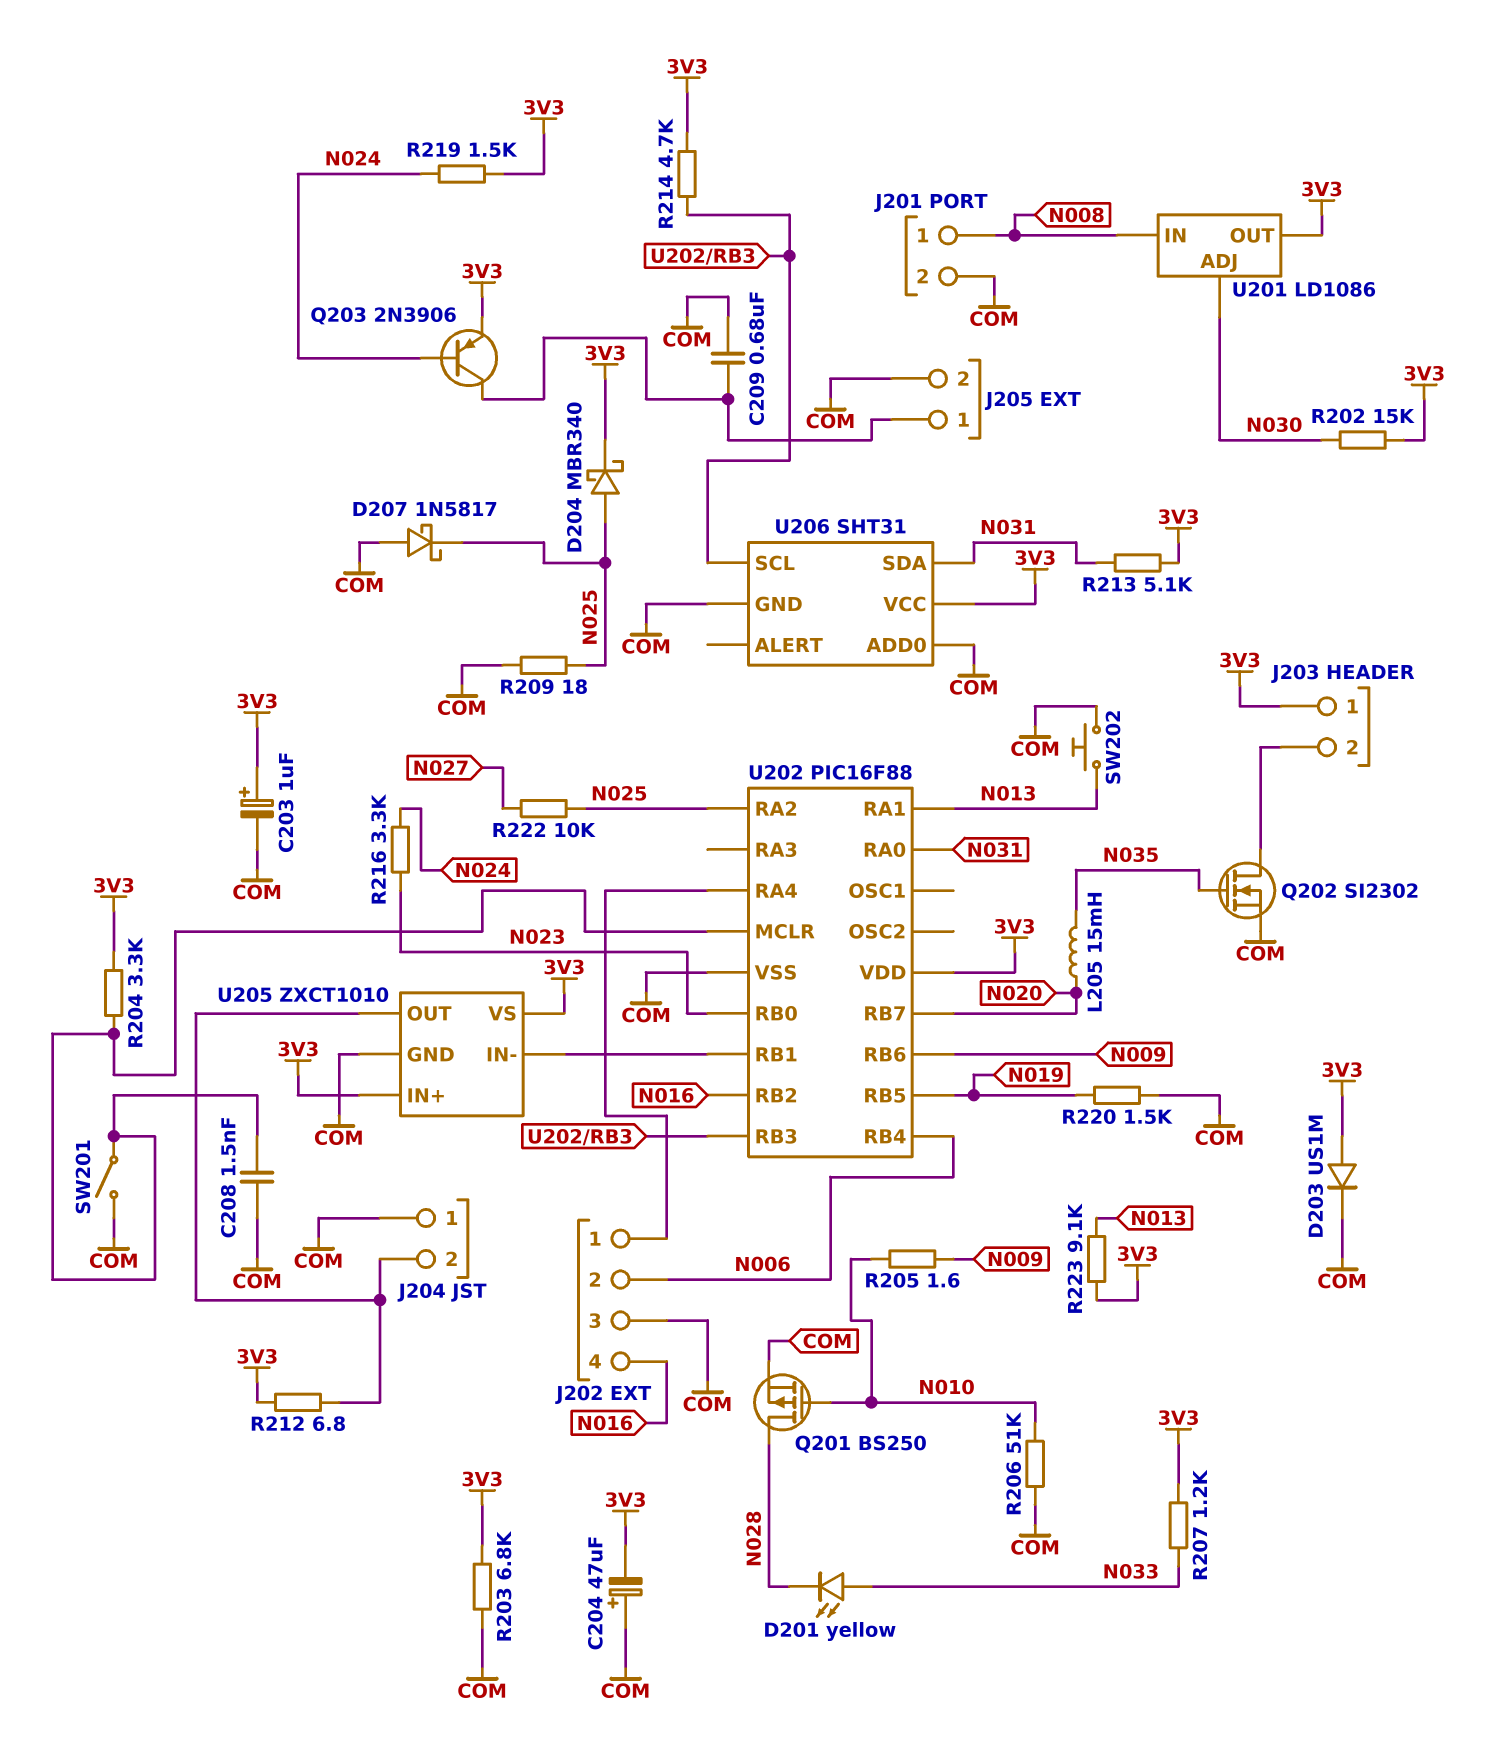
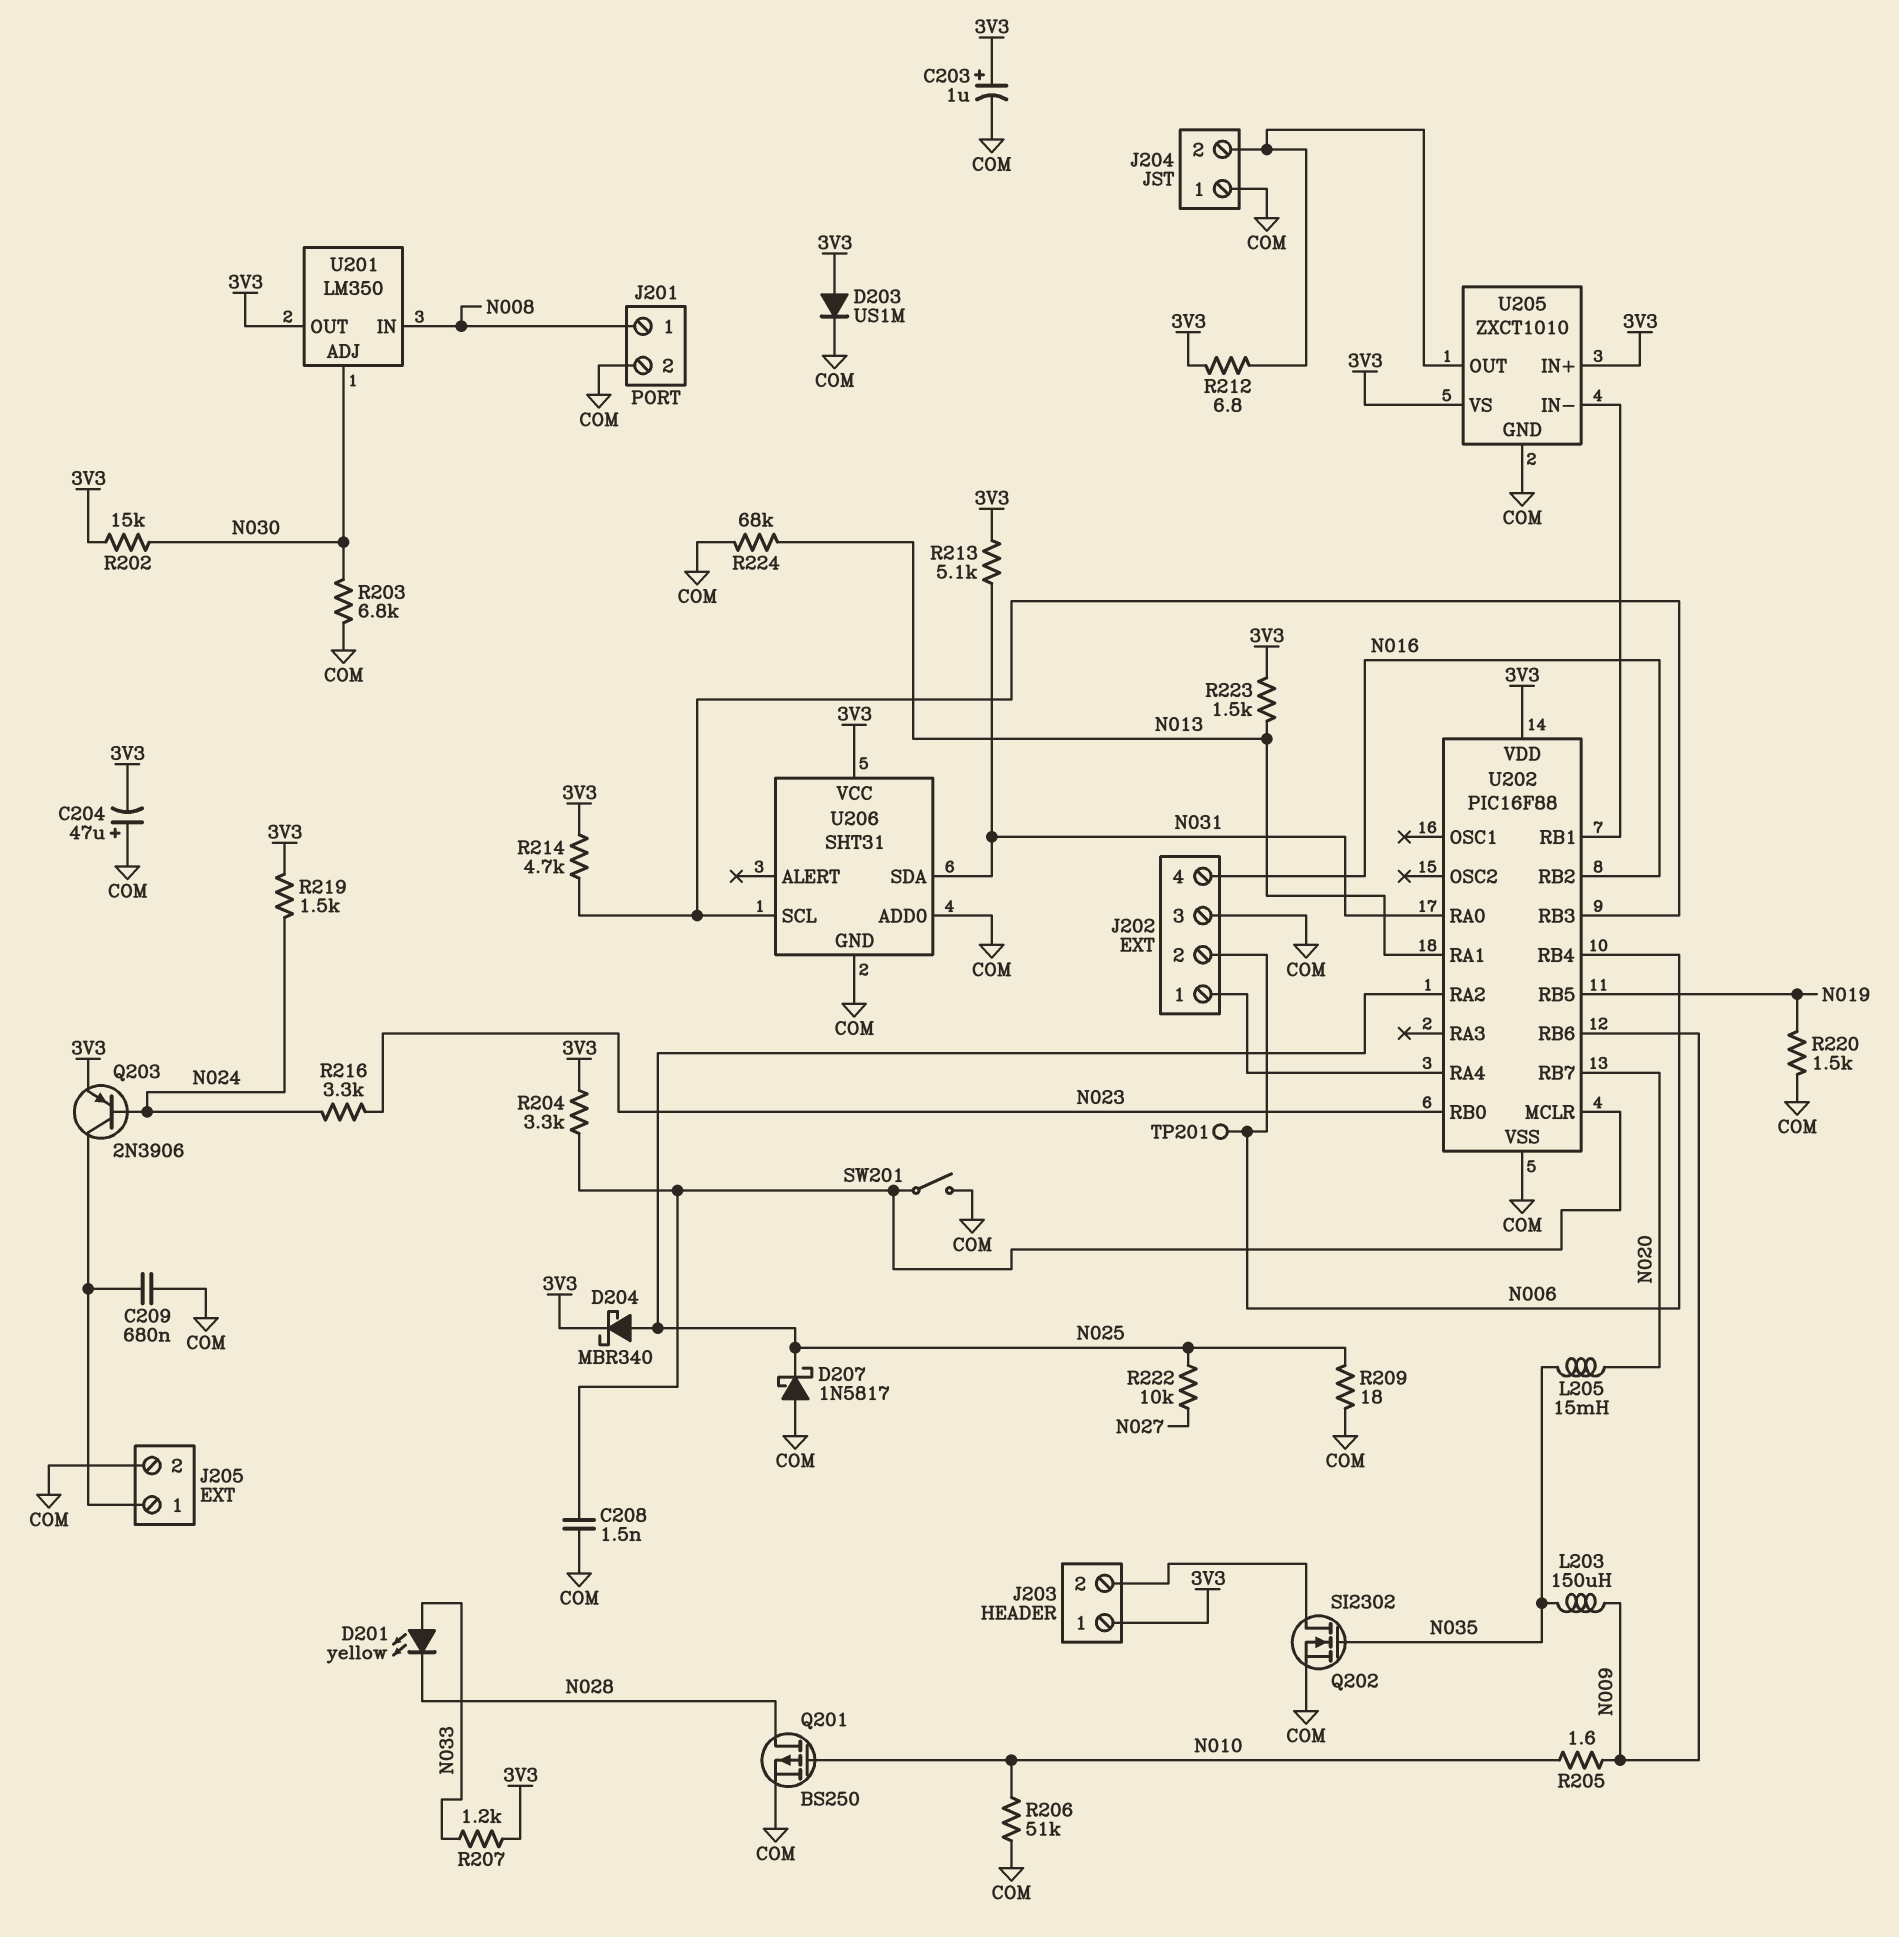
L203: none -> 150uH (N009, N035)
R203: 6.8k (3V3, COM) -> 6.8k (COM, N030)
R223: 9.1k (3V3, N013) -> 1.5k (3V3, N013)
R224: none -> 68k (COM, N013)
SW202: button (COM, N013) -> none
TP201: none -> test point (N006)
U201: LD1086 -> LM350

